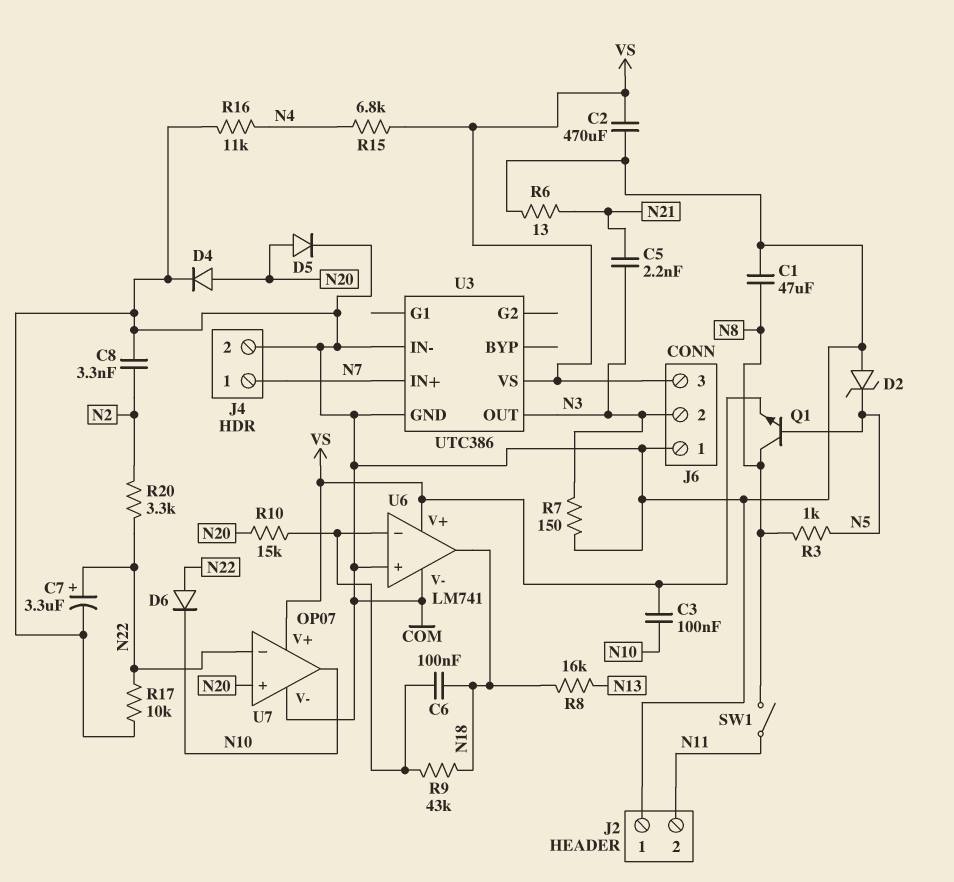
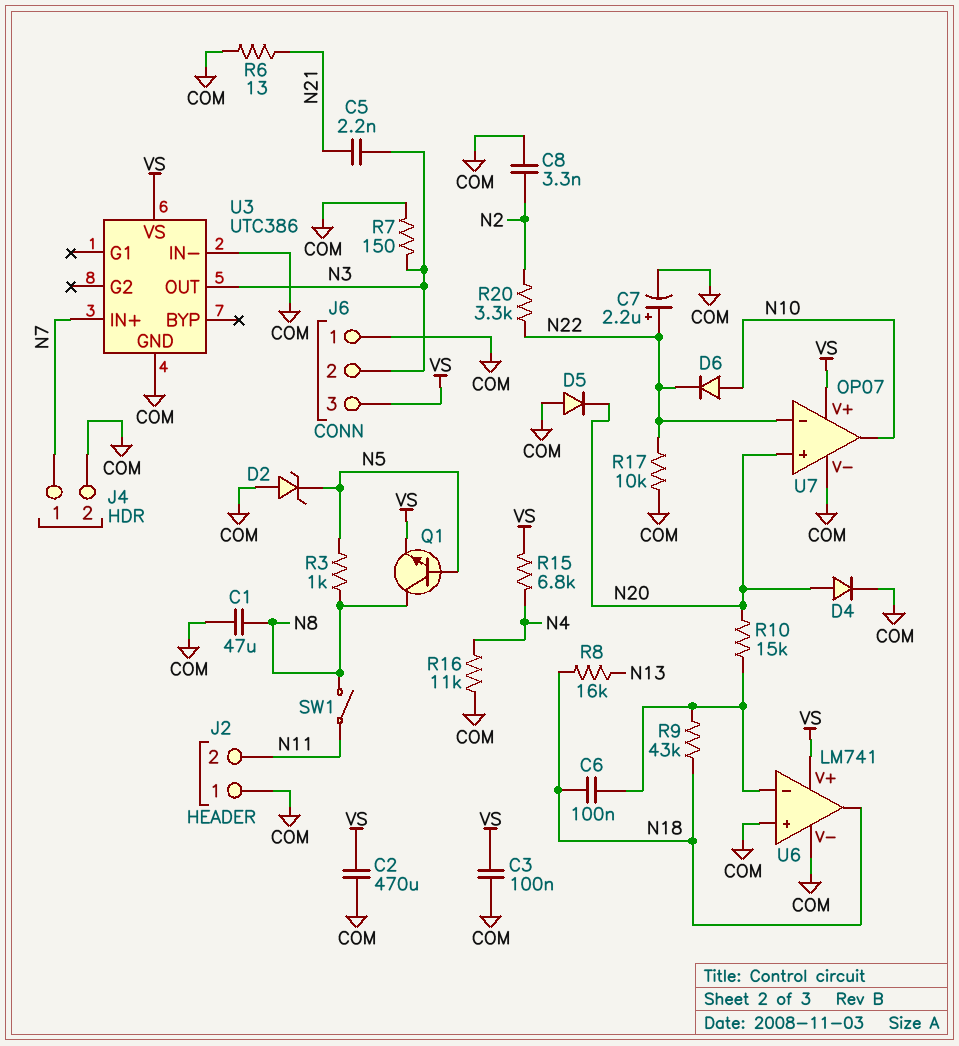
C3: 100nF (N10, VS) -> 100nF (COM, VS)
C7: 3.3uF (plus N22, minus COM) -> 2.2uF (plus N22, minus COM)
D5: diode (A N20, K COM) -> diode (A COM, K N20)
D6: diode (A N22, K N10) -> diode (A N10, K N22)

